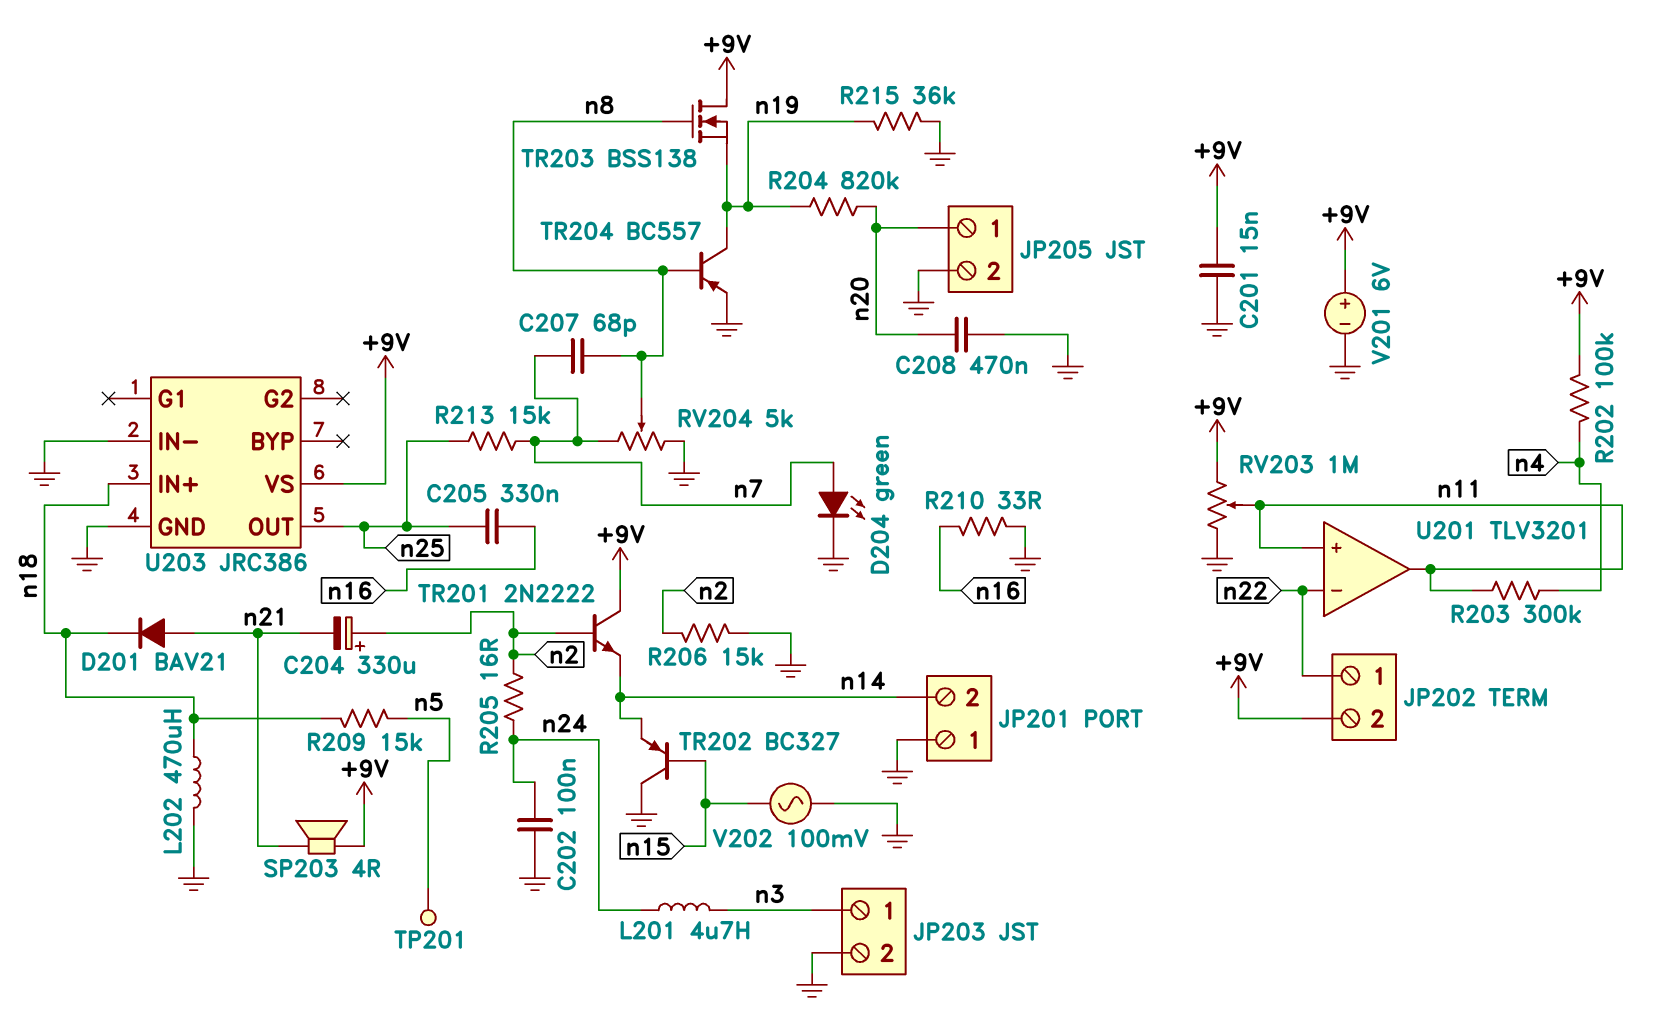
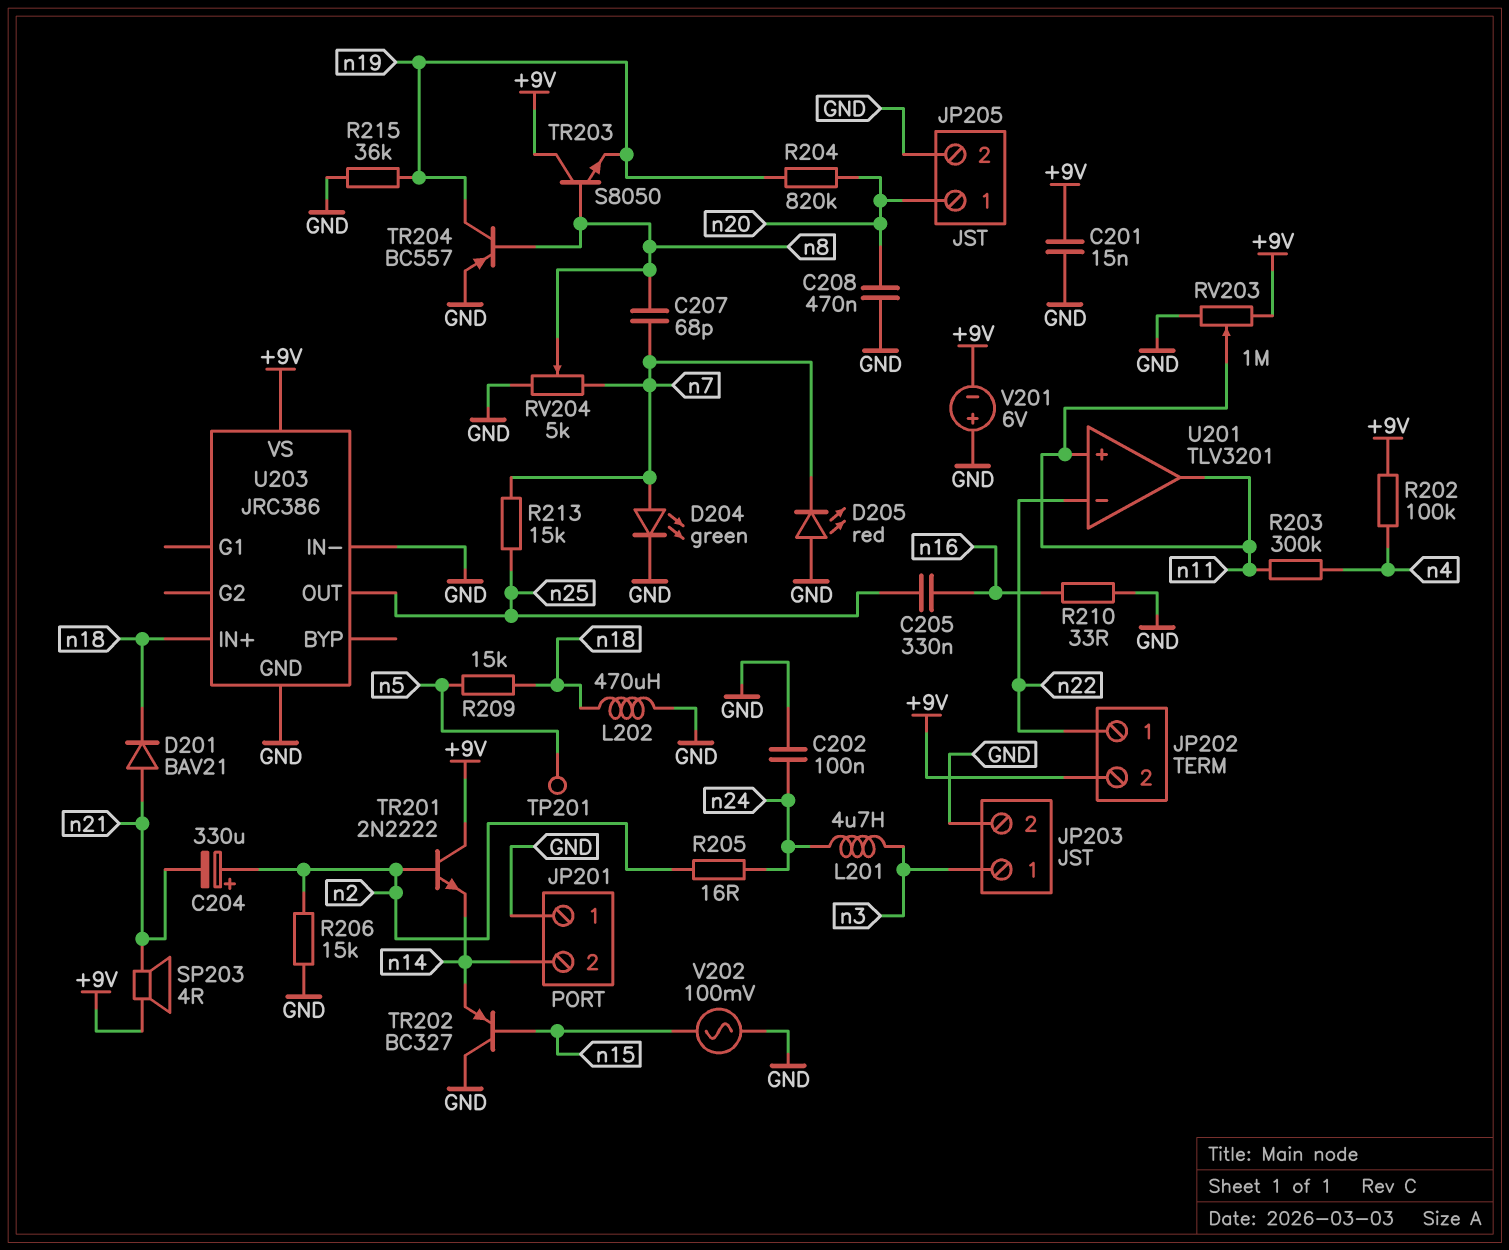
D205: none -> LED red (A GND, K n7)
TR203: NMOS BSS138 (G n8, D +9V, S n19) -> NPN S8050 (B n8, C +9V, E n19)
V201: 6V (plus +9V, minus GND) -> 6V (plus GND, minus +9V)

